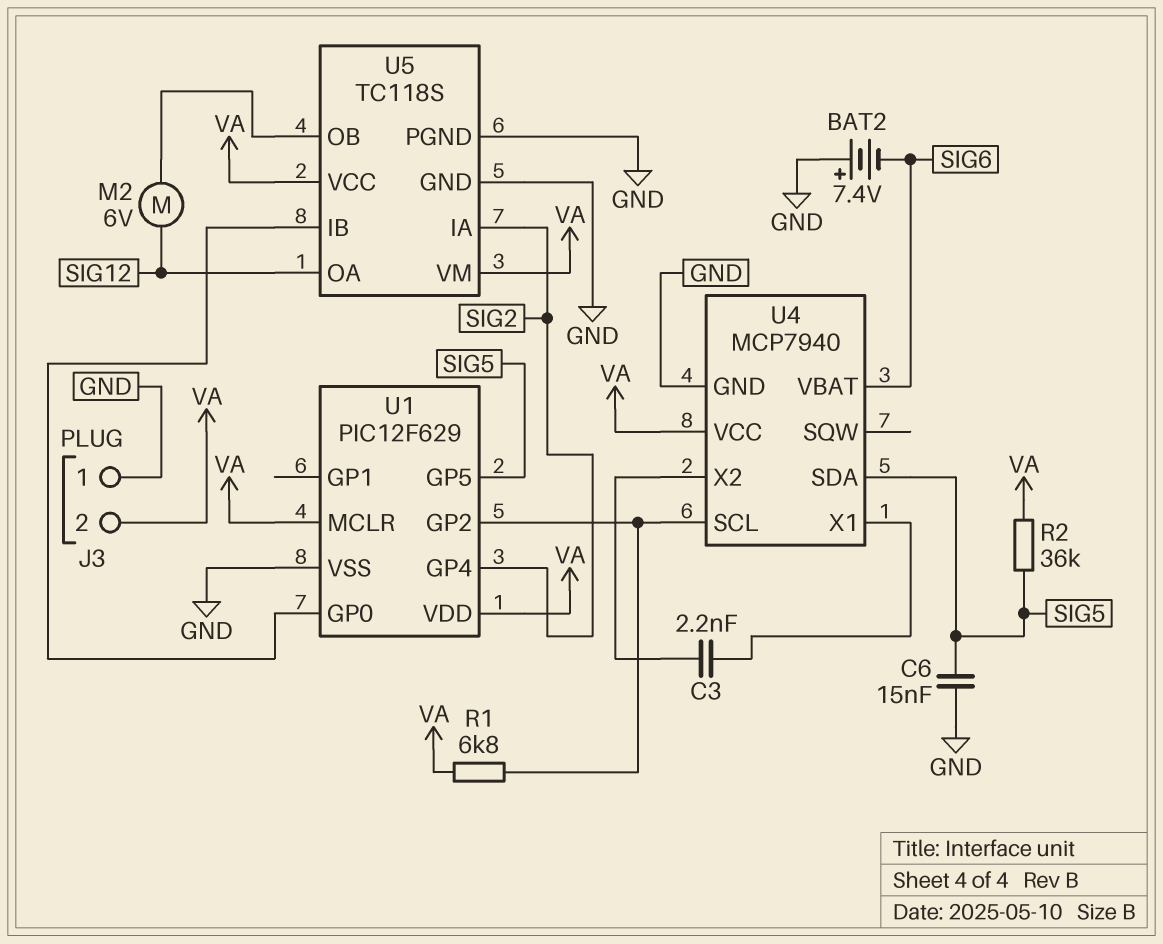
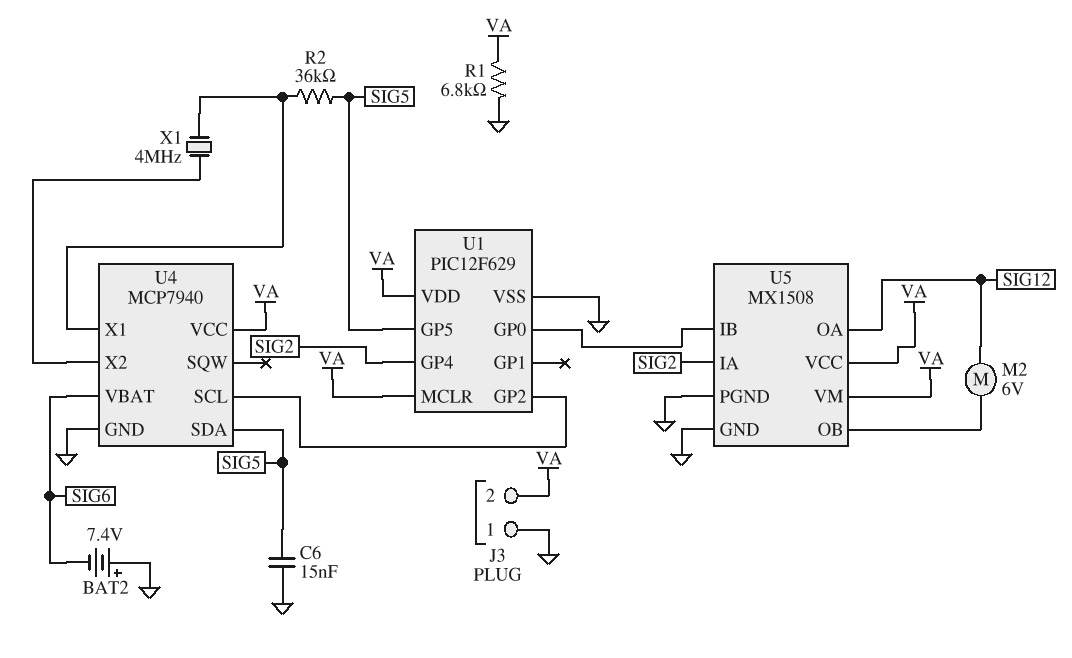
C3: 2.2nF (U4/X1, U4/X2) -> none
R1: 6.8k (U1/GP2, VA) -> 6.8k (GND, VA)
R2: 36k (SIG5, VA) -> 36k (SIG5, U4/X1)
U5: TC118S -> MX1508
X1: none -> 4MHz (U4/X1, U4/X2)

